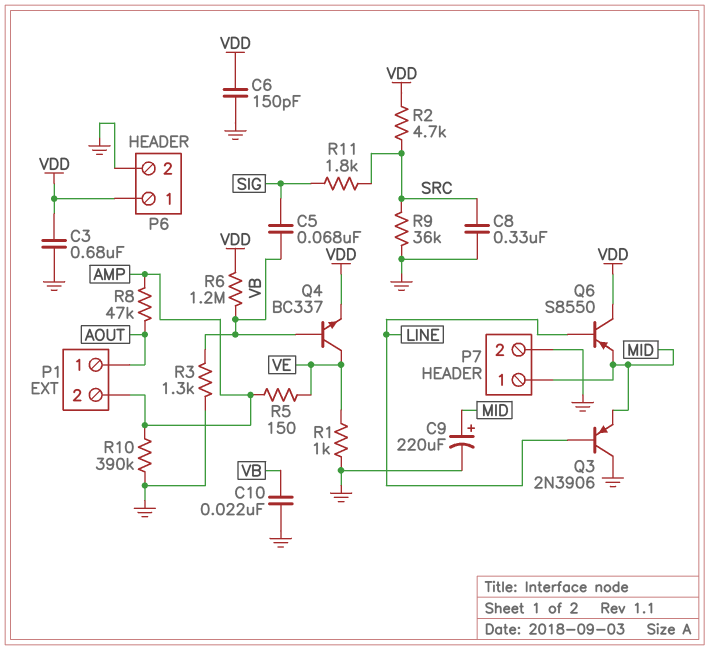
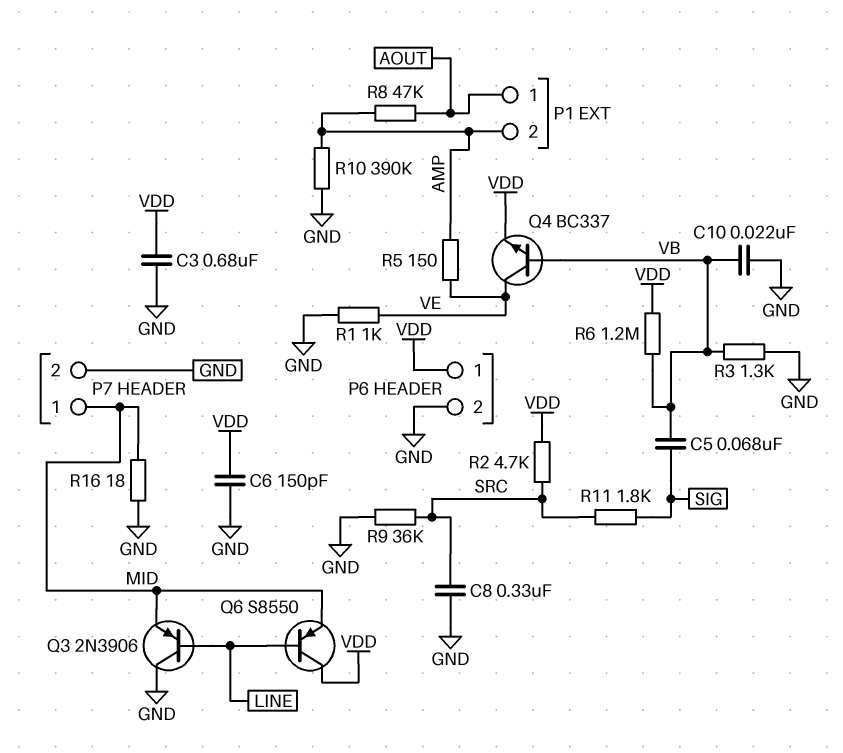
C9: 220uF (plus MID, minus GND) -> none
R16: none -> 18 (GND, MID)

